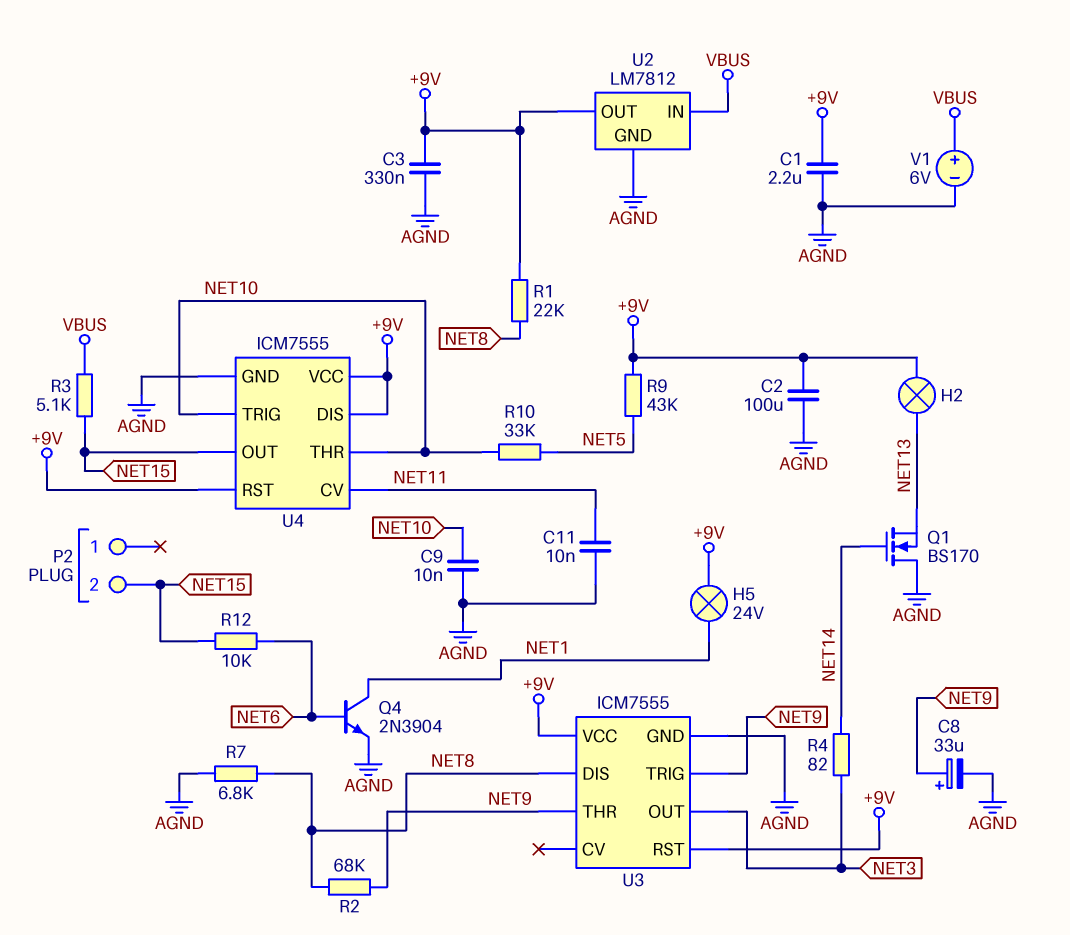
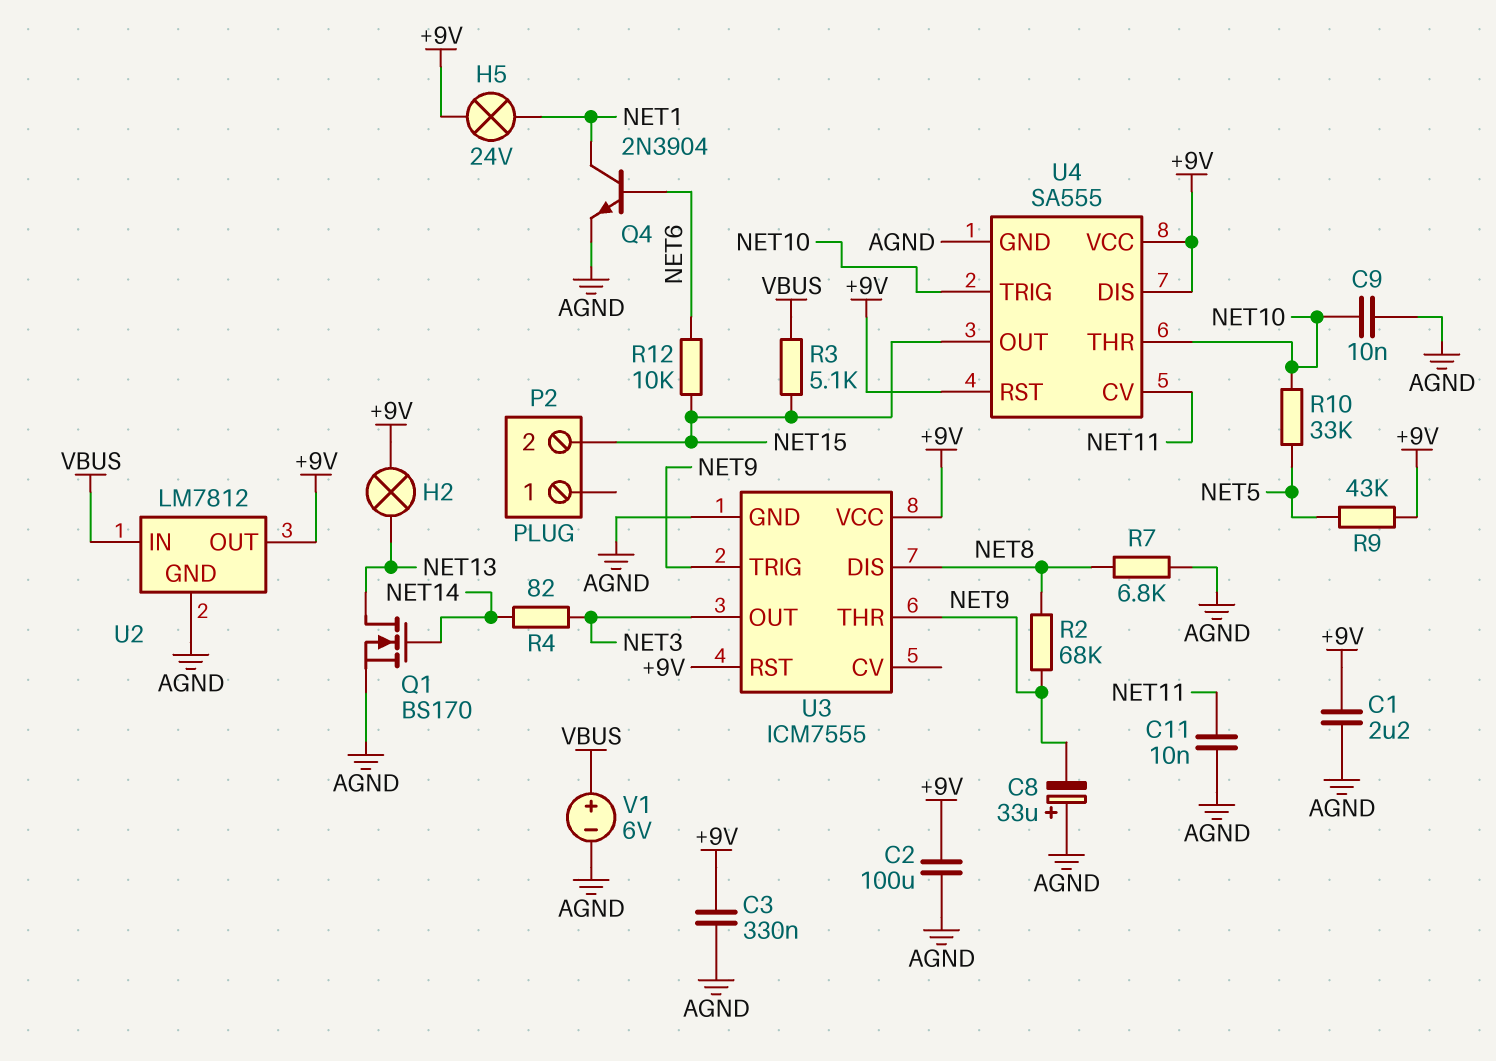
C8: 33uF (plus NET9, minus AGND) -> 33uF (plus AGND, minus NET9)
Q1: NMOS BS170 (G NET14, D AGND, S NET13) -> NMOS BS170 (G NET14, D NET13, S AGND)
R1: 22k (+9V, NET8) -> none
U4: ICM7555 -> SA555

